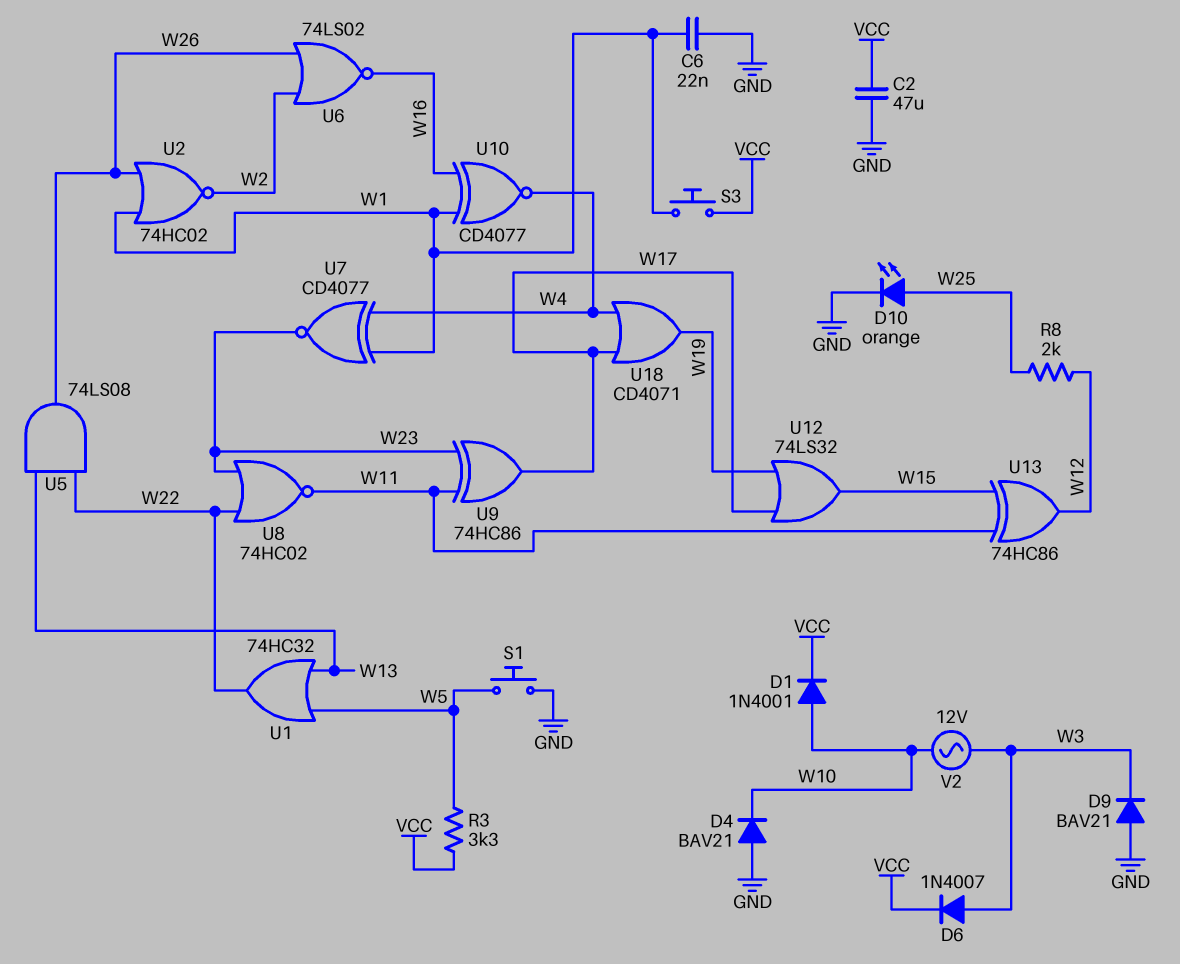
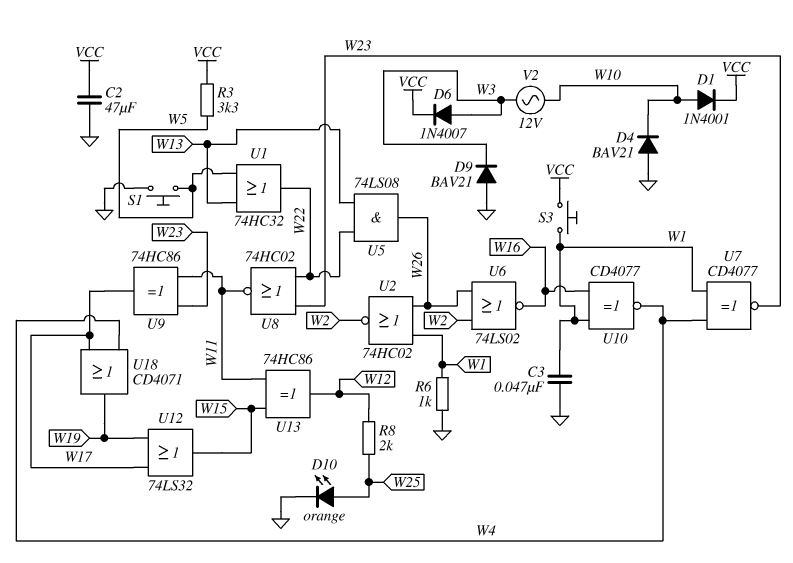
C3: none -> 47nF (GND, W1)
C6: 22nF (GND, W1) -> none
R6: none -> 1k (GND, W1)

